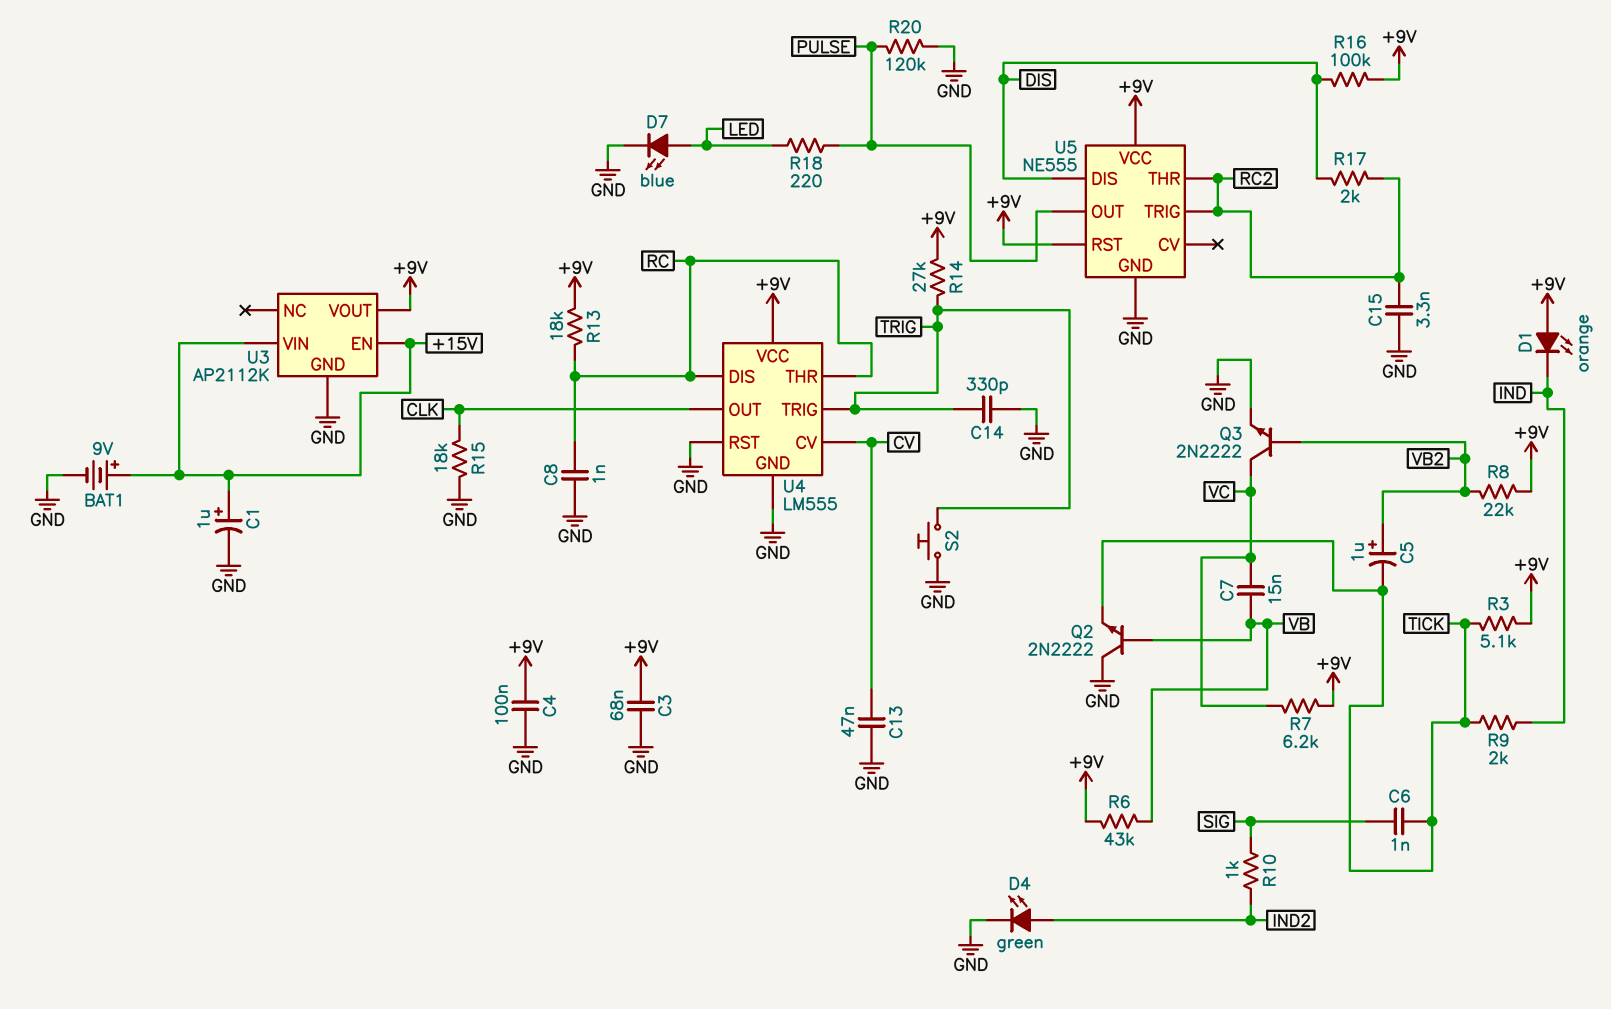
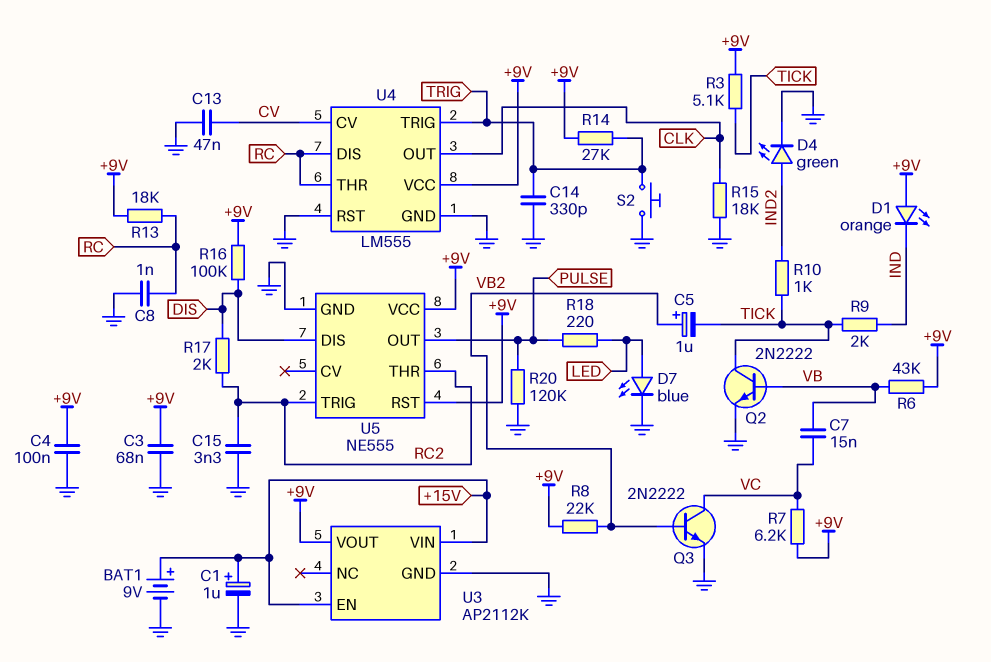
C6: 1nF (SIG, TICK) -> none
Q2: NPN 2N2222 (B VB, C GND, E TICK) -> NPN 2N2222 (B VB, C TICK, E GND)
R10: 1k (IND2, SIG) -> 1k (IND2, TICK)

